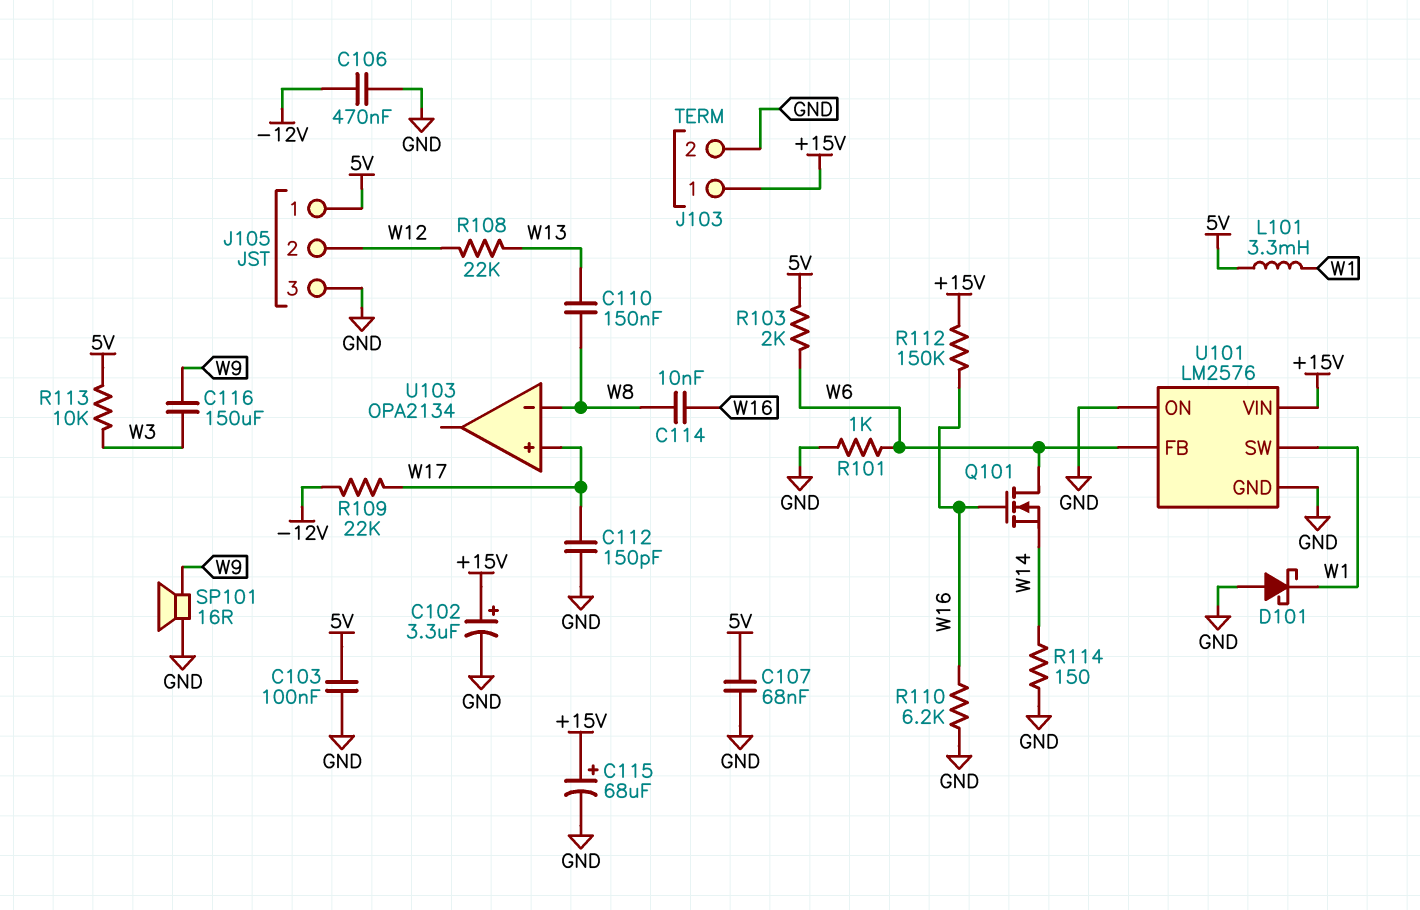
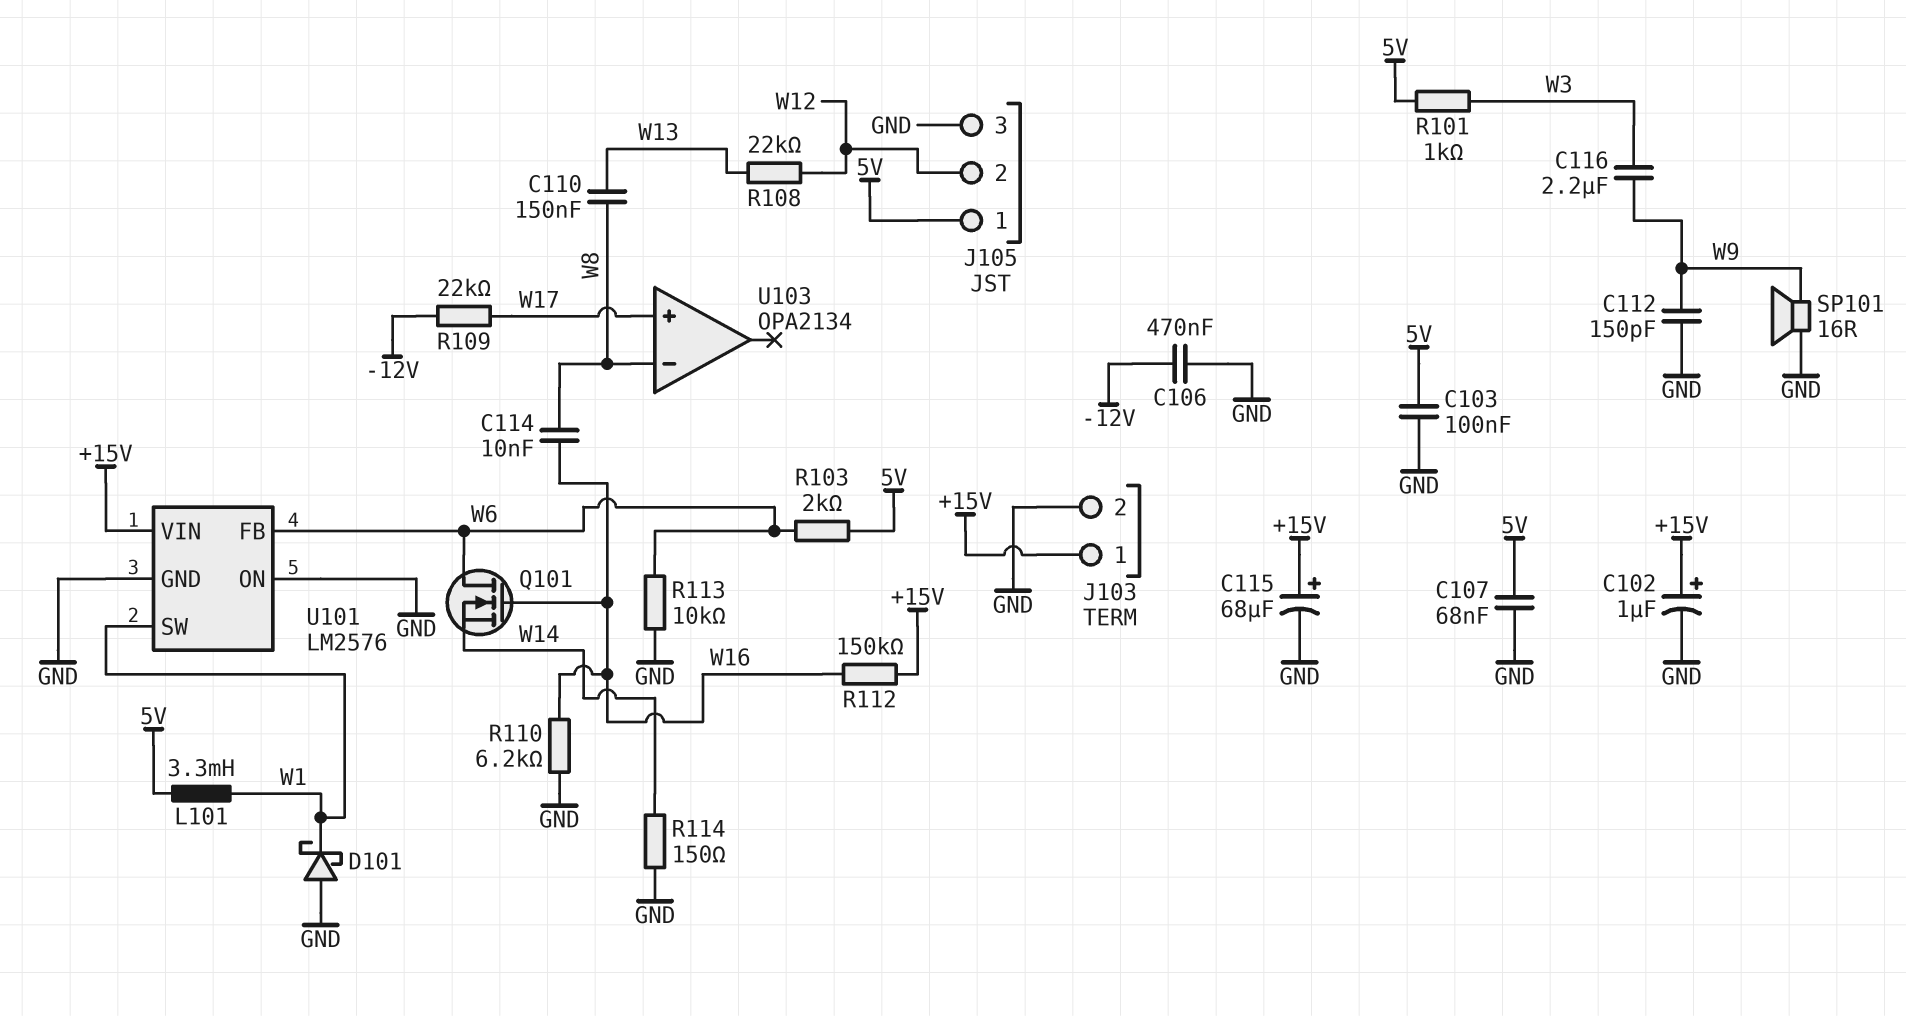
C102: 3.3uF (plus +15V, minus GND) -> 1uF (plus +15V, minus GND)
C112: 150pF (GND, W17) -> 150pF (GND, W9)
C116: 150uF (W3, W9) -> 2.2uF (W3, W9)
R101: 1k (GND, W6) -> 1k (5V, W3)
R113: 10k (5V, W3) -> 10k (GND, W6)

